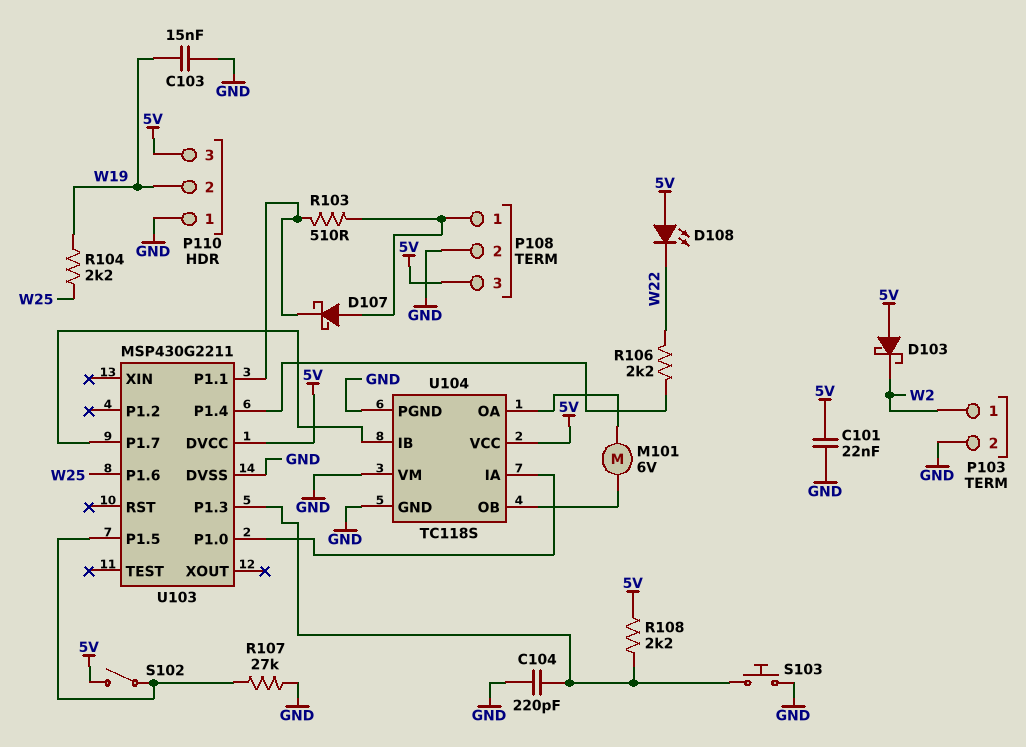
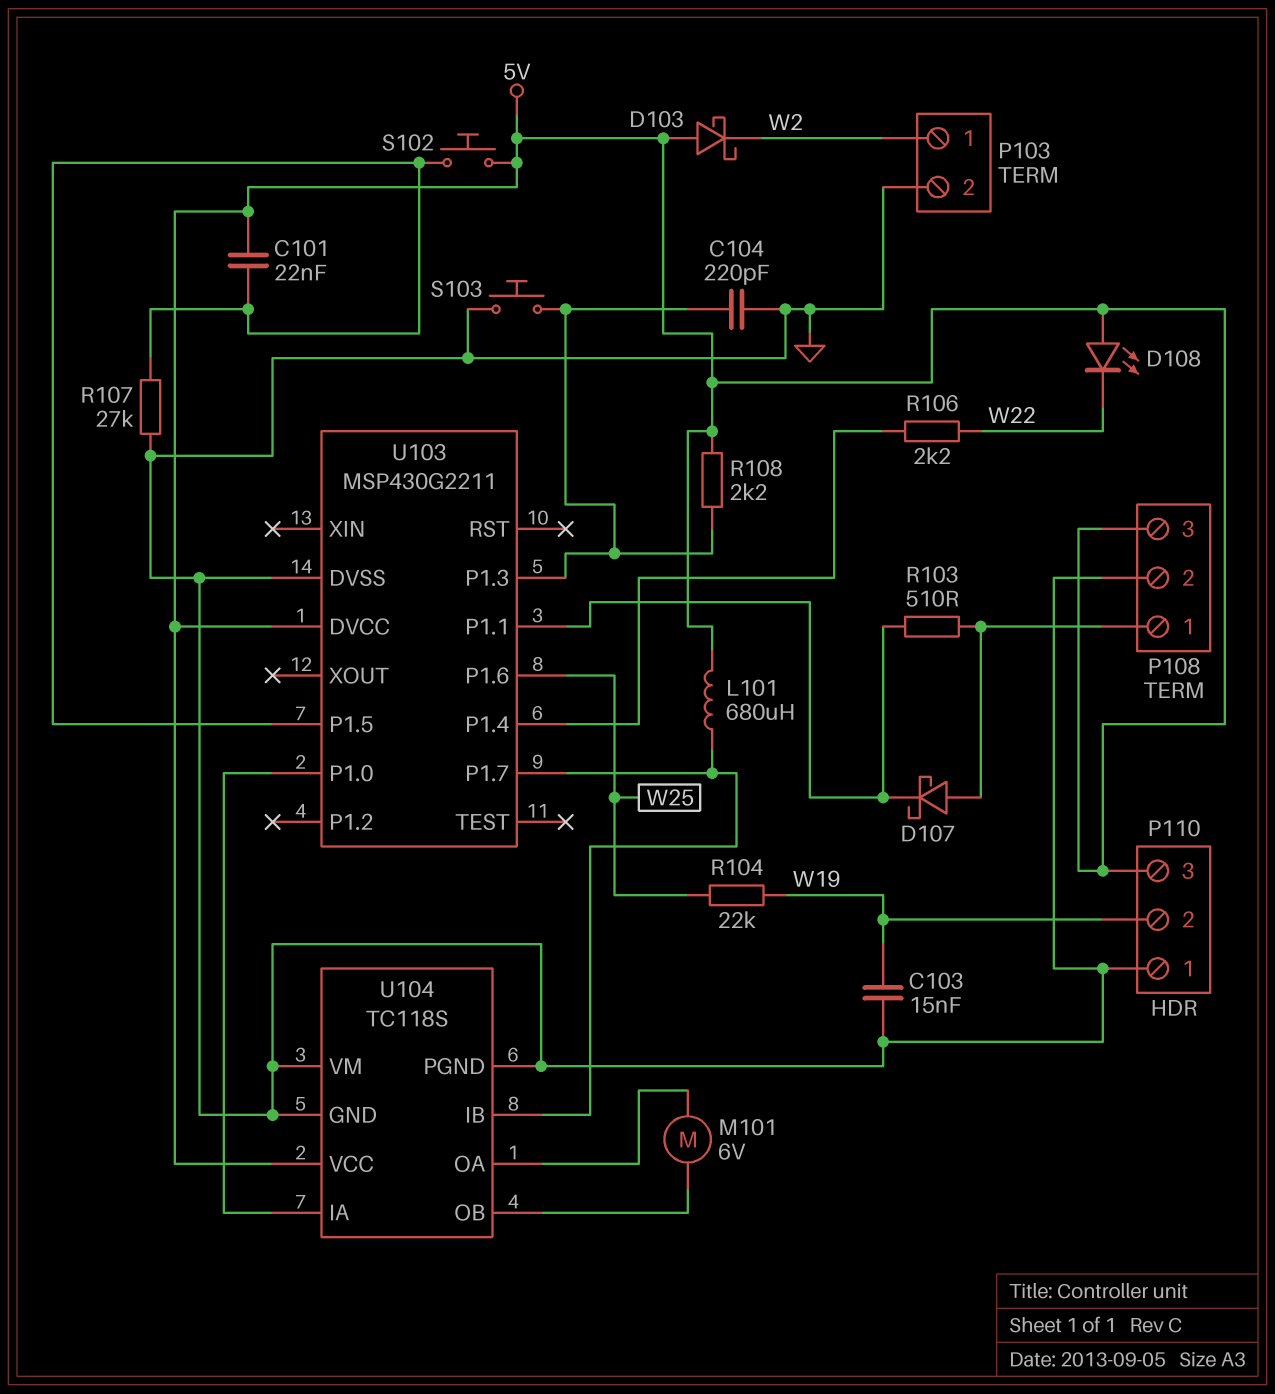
C101: 22nF (5V, GND) -> 22nF (5V, U103/P1.5)
L101: none -> 680uH (5V, U103/P1.7)
R104: 2.2k (W19, W25) -> 22k (W19, W25)
S102: switch (5V, U103/P1.5) -> button (5V, U103/P1.5)

